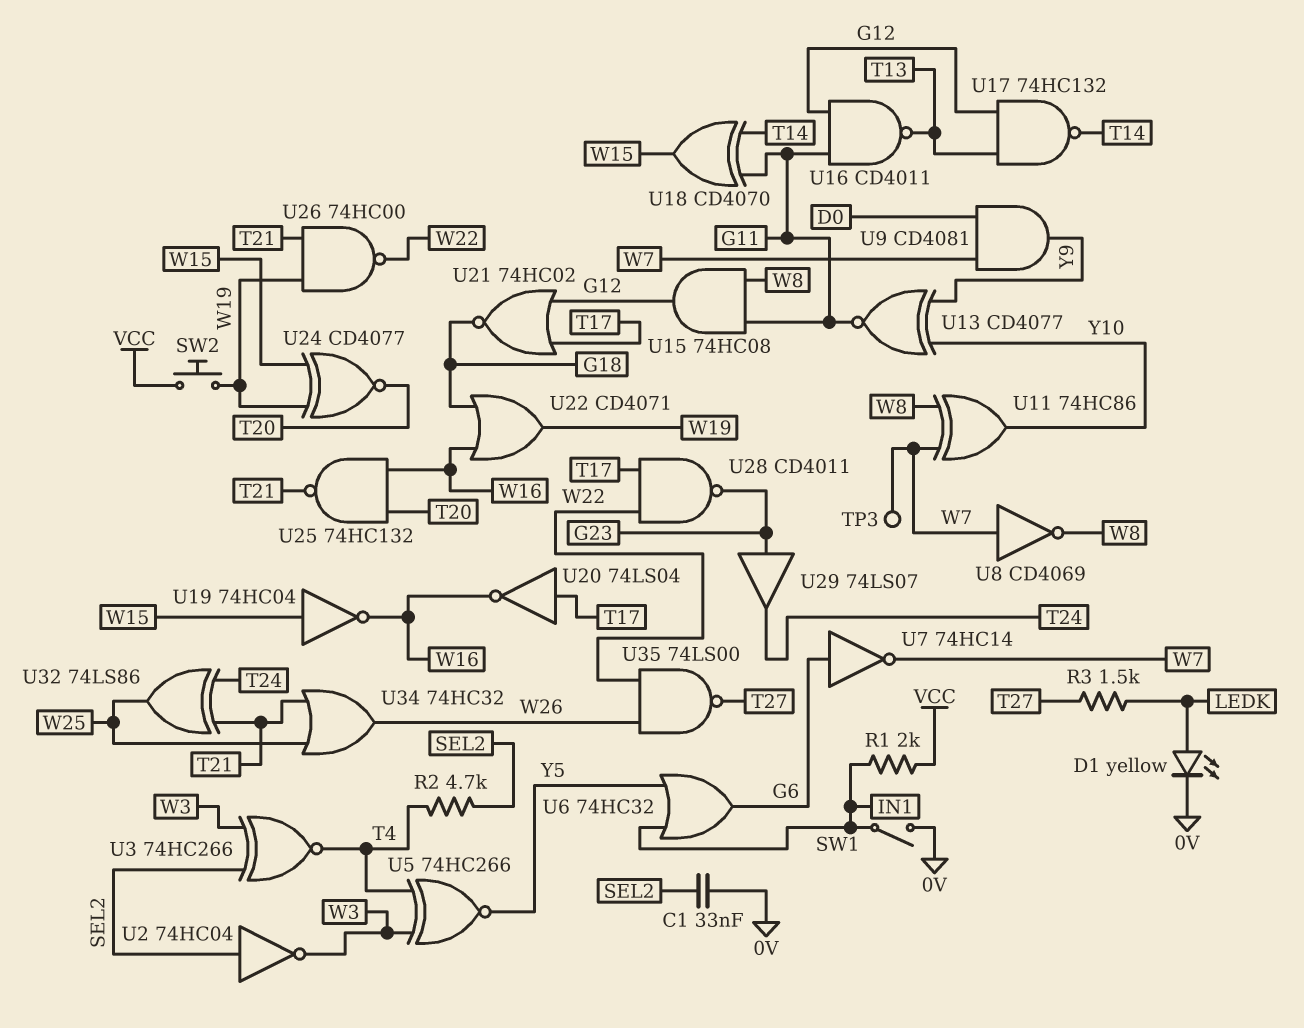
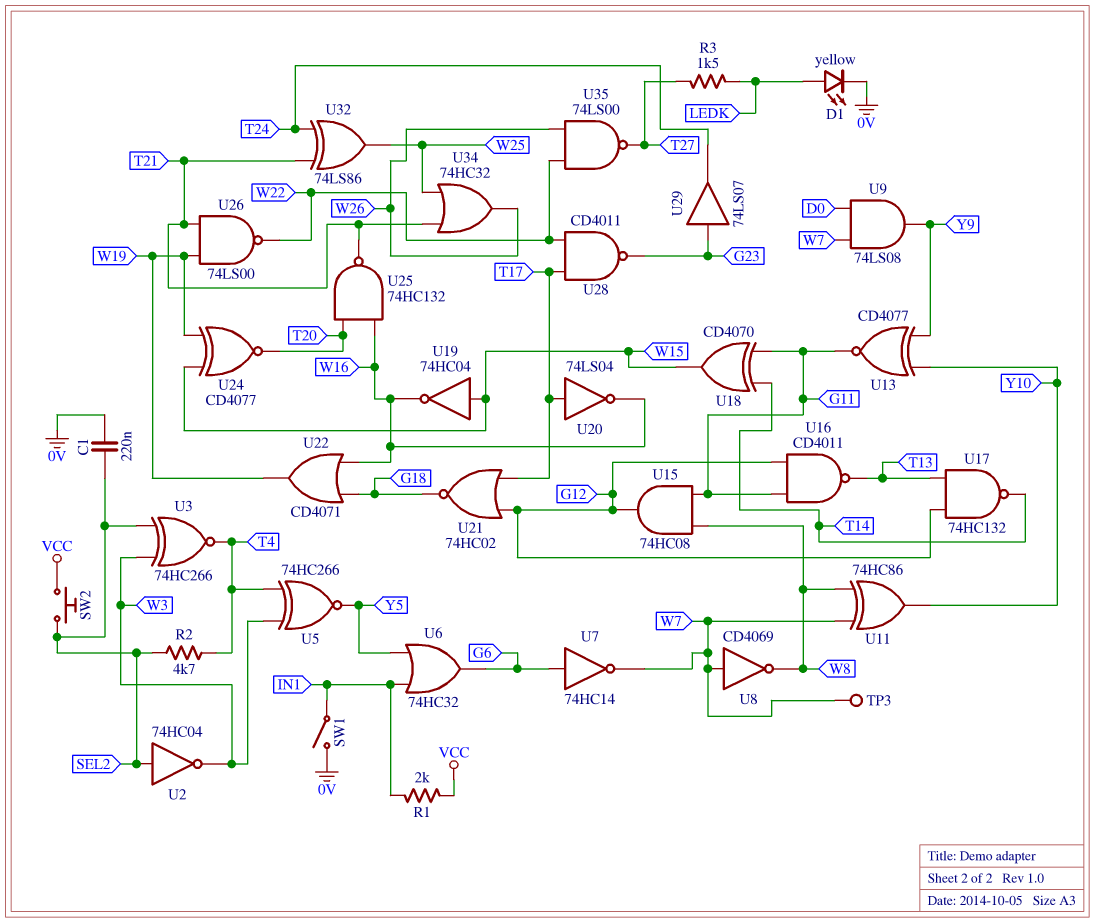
C1: 33nF (0V, SEL2) -> 220nF (0V, SEL2)
SW2: button (VCC, W19) -> button (SEL2, VCC)
U9: AND CD4081 (in D0, in W7, out Y9) -> AND 74LS08 (in D0, in W7, out Y9)
U26: NAND 74HC00 (in T21, in W19, out W22) -> NAND 74LS00 (in T21, in W19, out W22)

